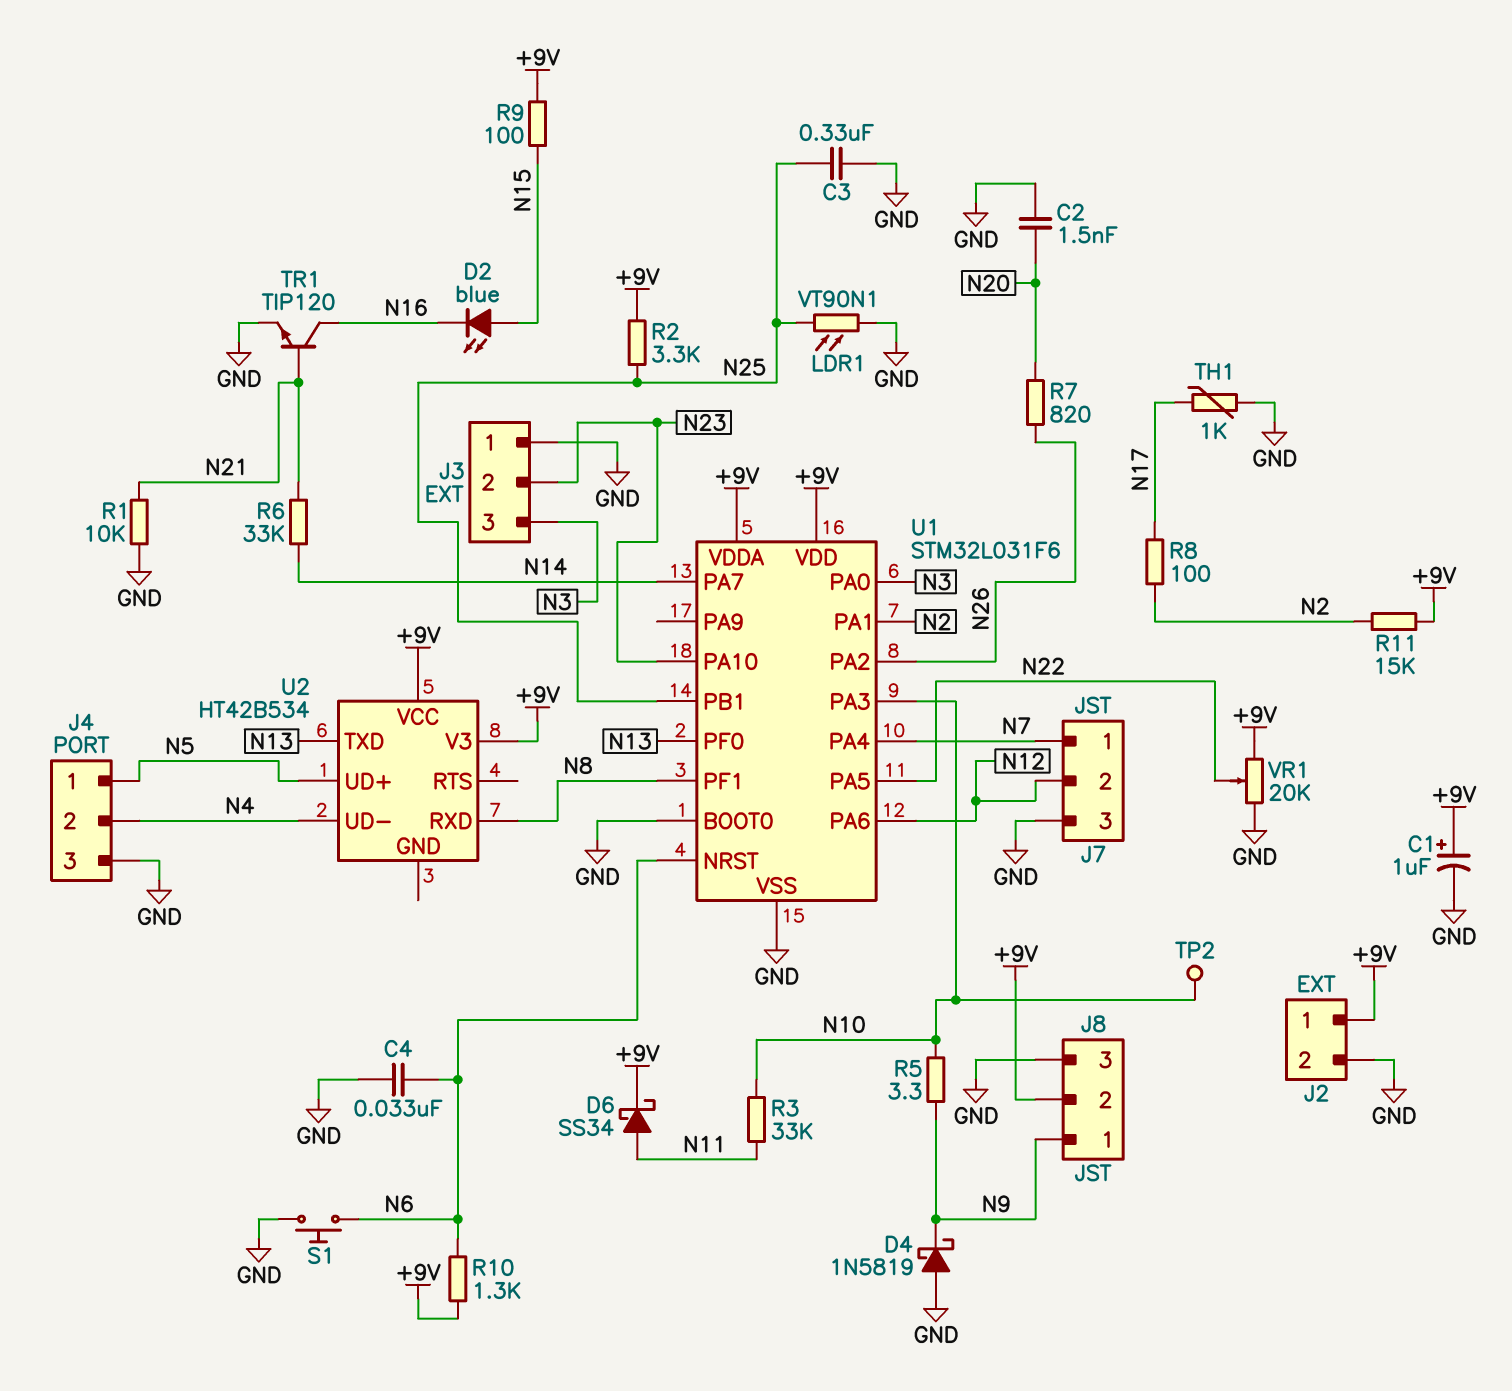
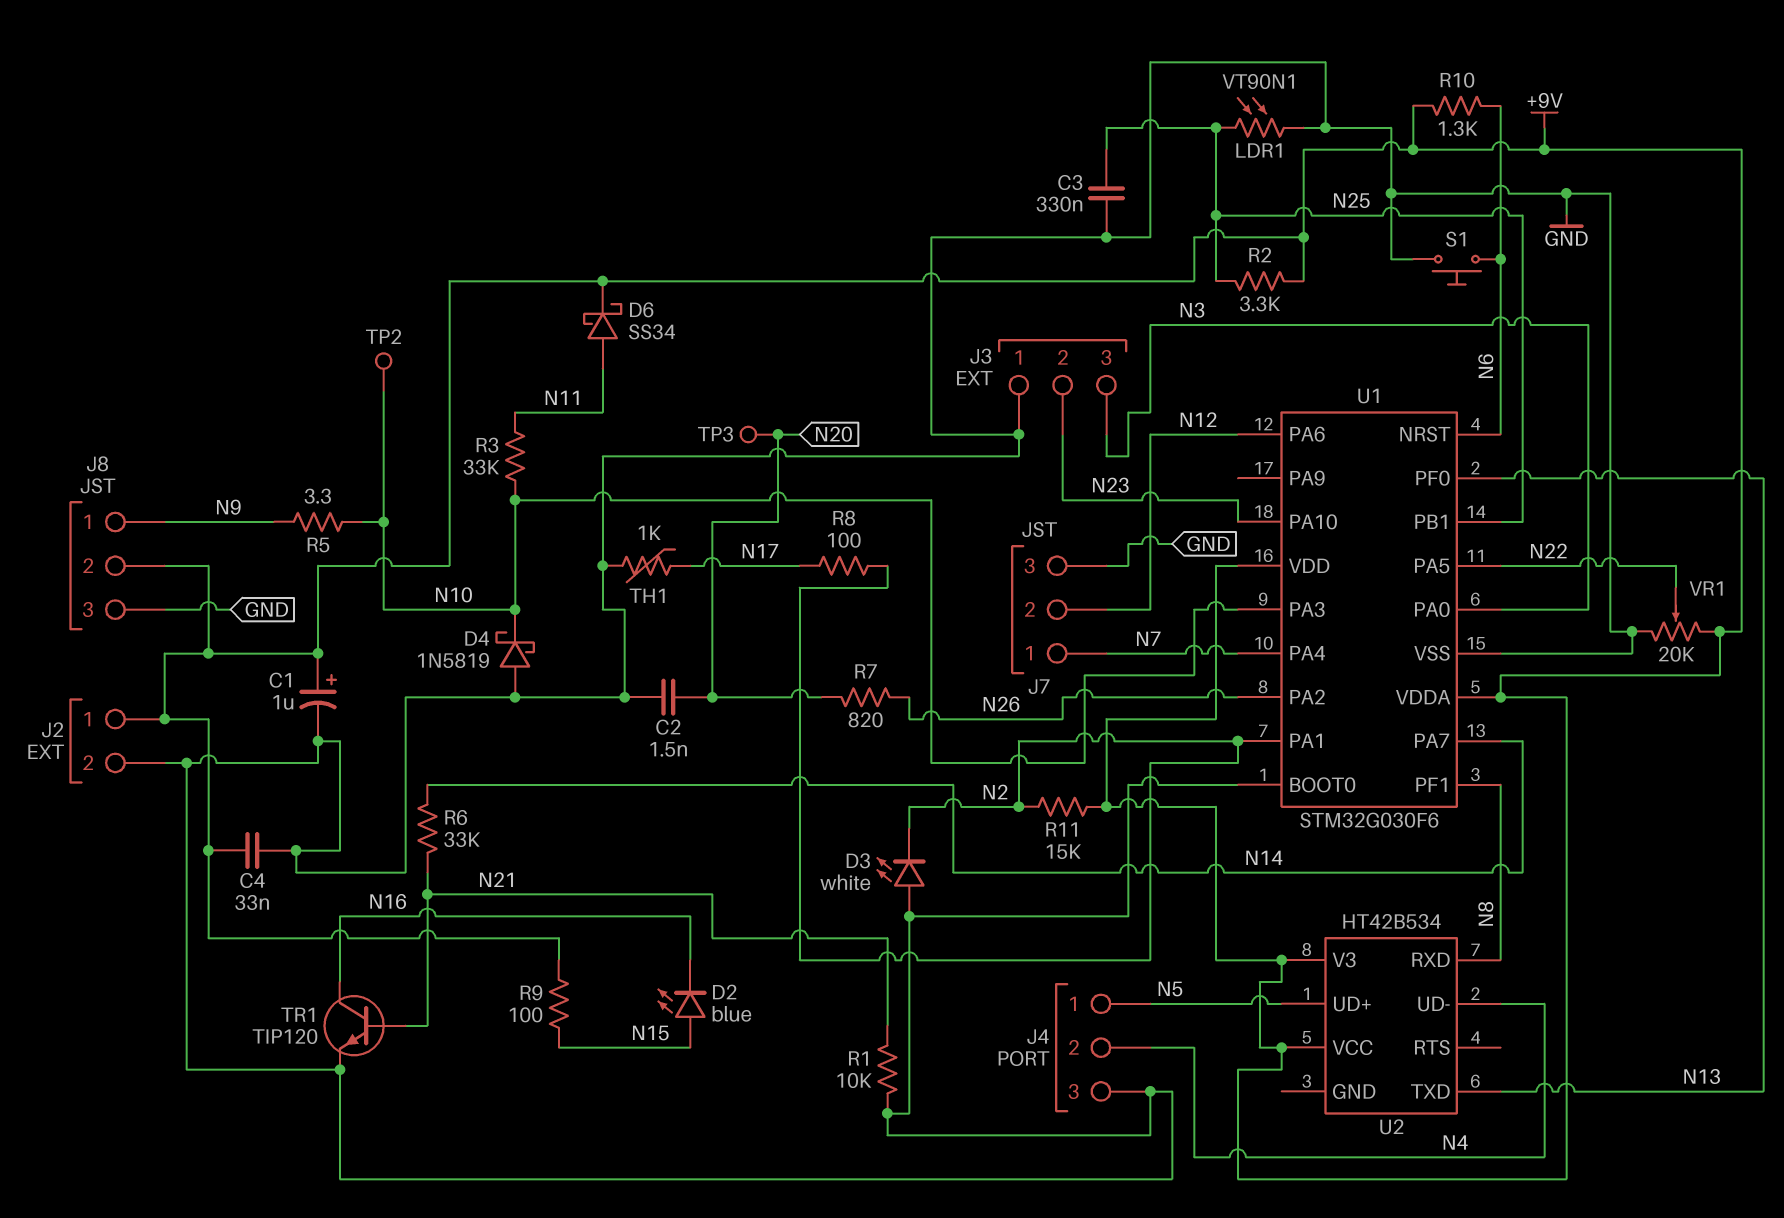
C4: 33nF (GND, N6) -> 33nF (+9V, GND)
D3: none -> LED white (A GND, K N2)
D4: schottky 1N5819 (A GND, K N9) -> schottky 1N5819 (A GND, K N10)
TP3: none -> test point (N20)
U1: STM32L031F6 -> STM32G030F6

